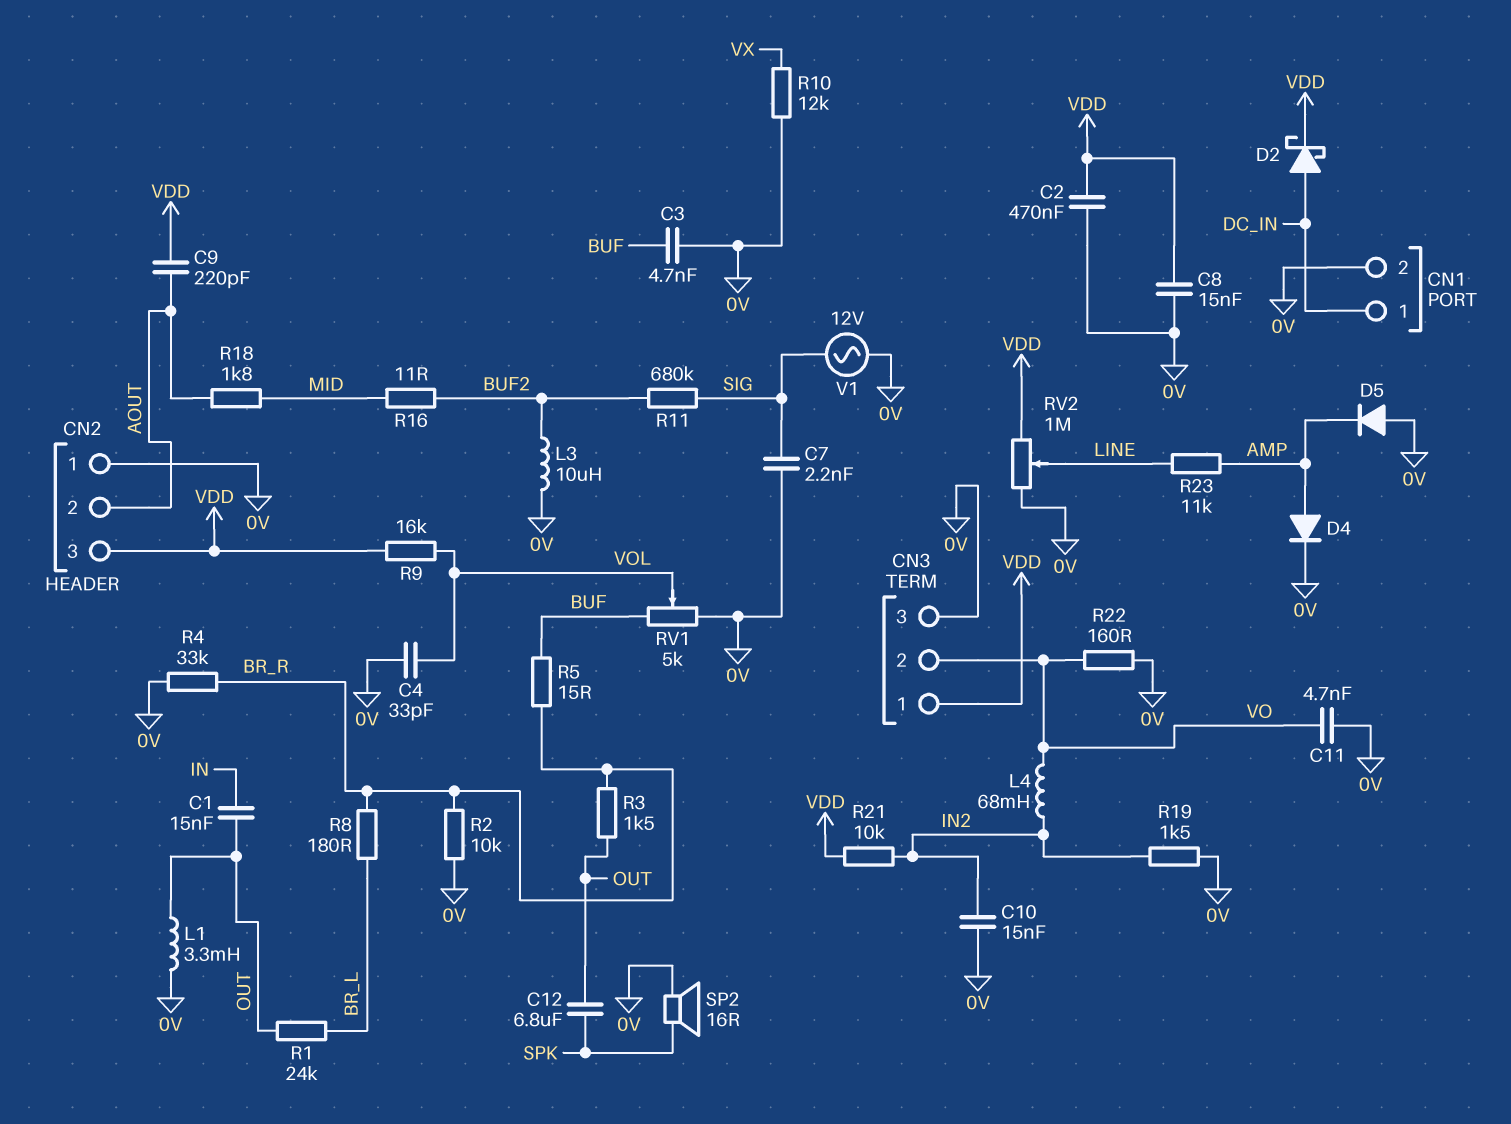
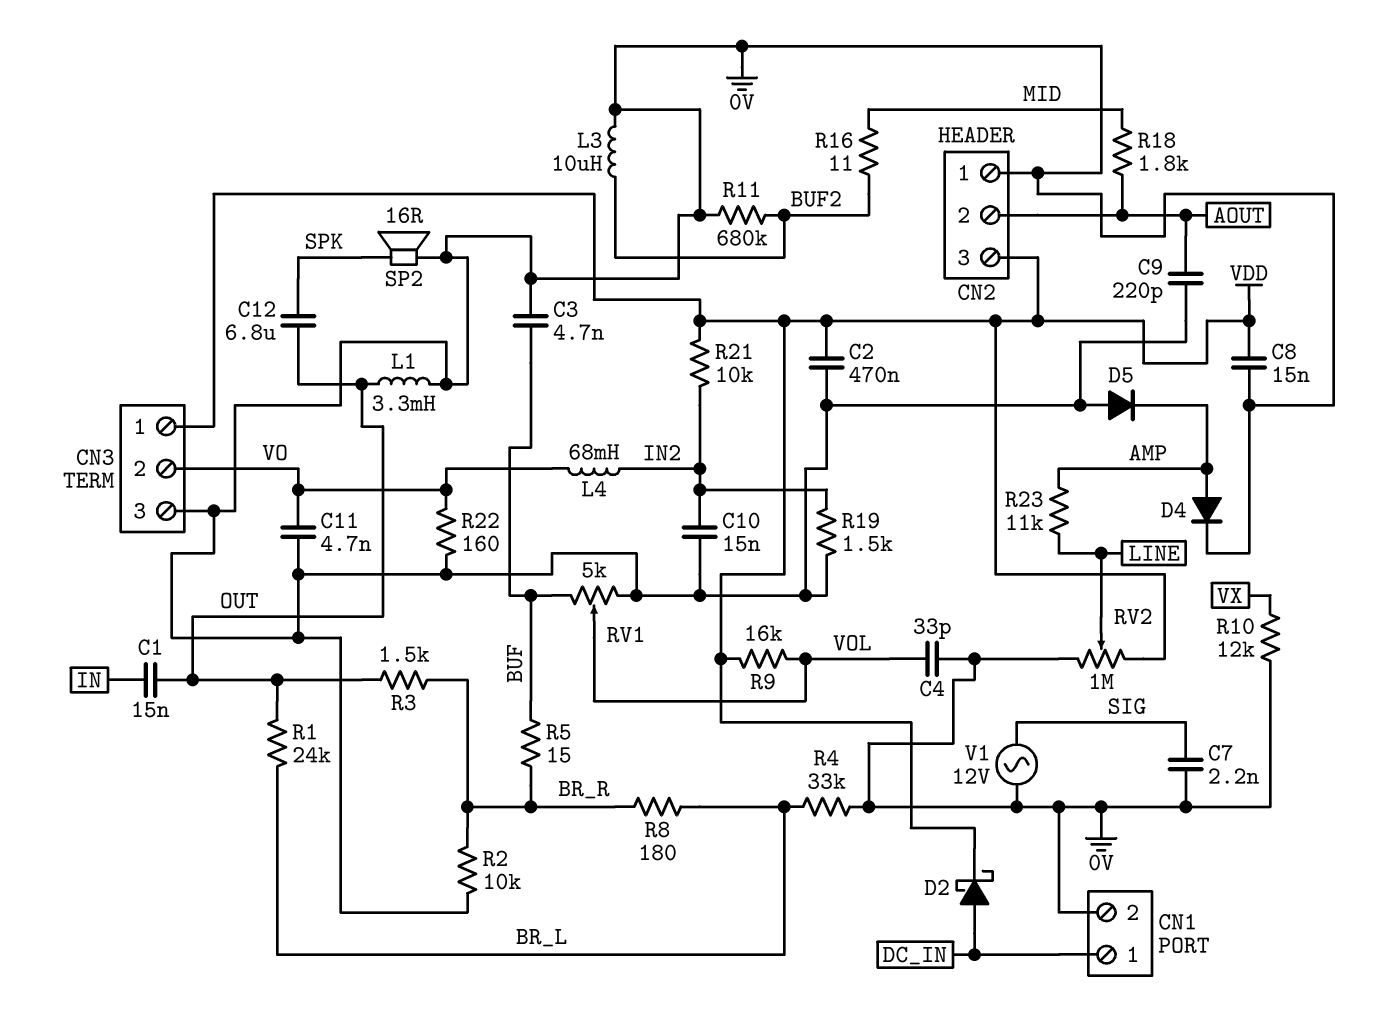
C9: 220pF (AOUT, VDD) -> 220pF (0V, AOUT)
R4: 33k (0V, BR_R) -> 33k (0V, BR_L)
R11: 680k (BUF2, SIG) -> 680k (0V, BUF2)

